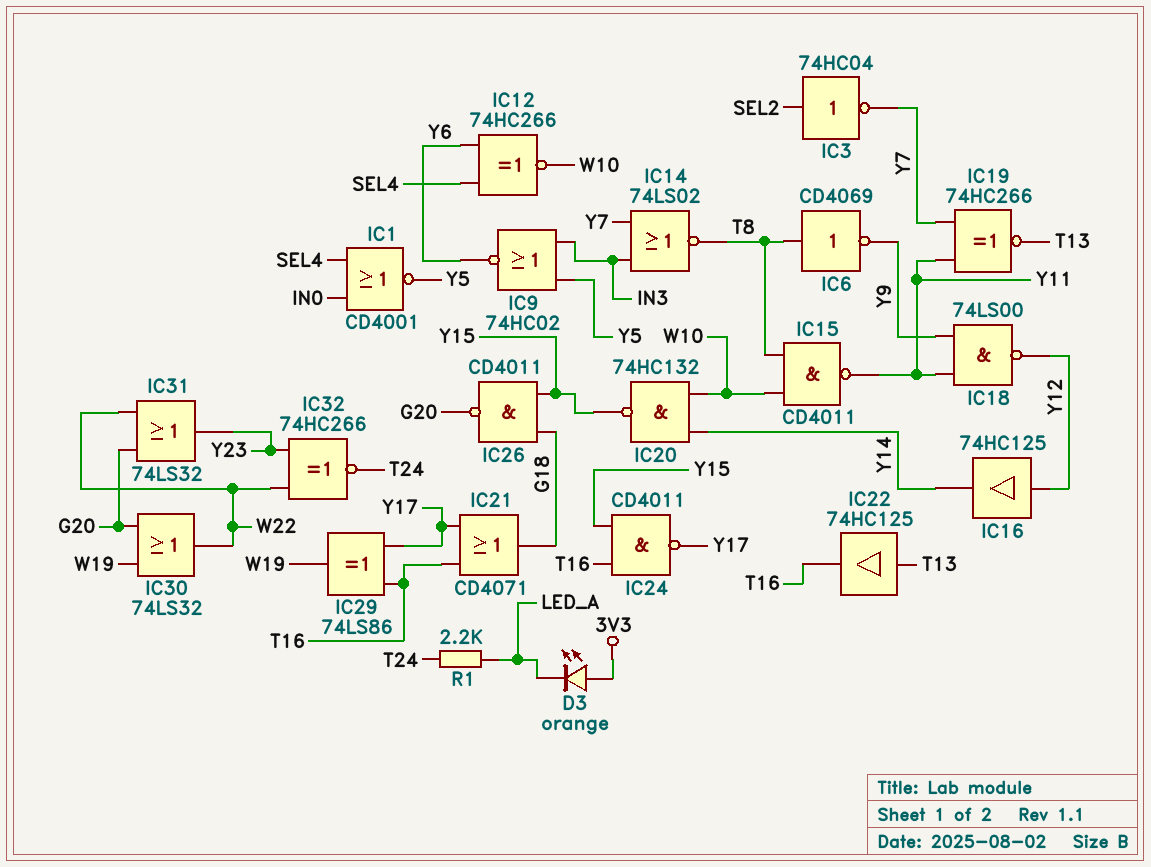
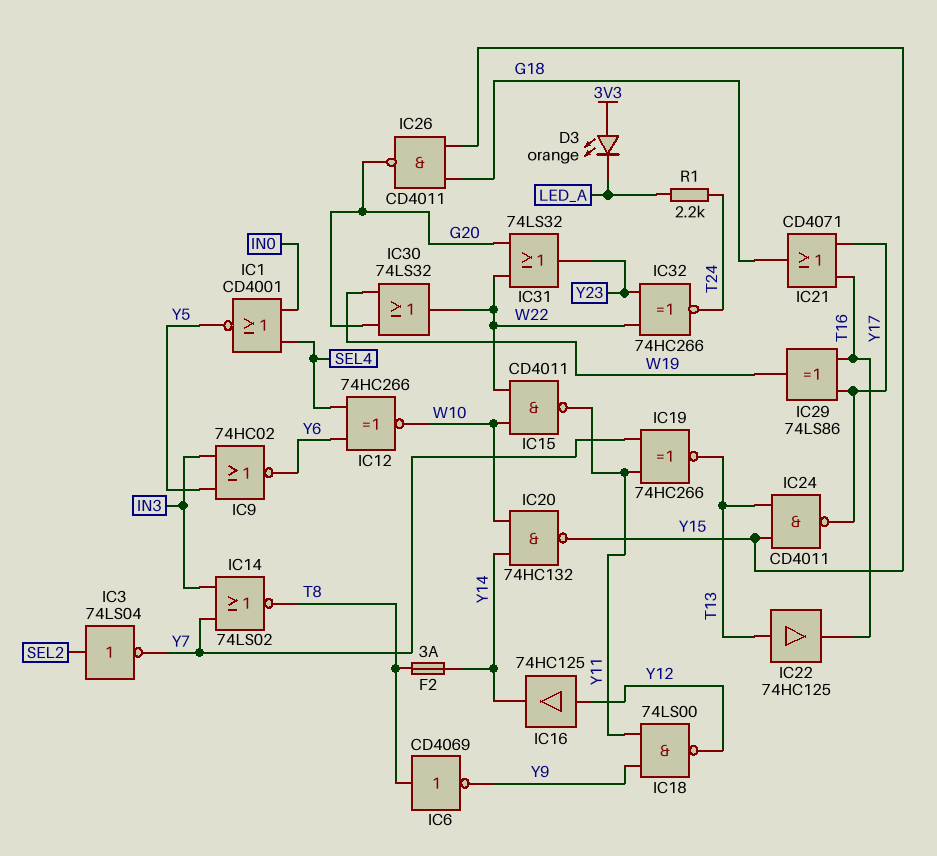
F2: none -> 3A (T8, Y14)
IC3: NOT 74HC04 (in SEL2, out Y7) -> NOT 74LS04 (in SEL2, out Y7)
IC15: NAND CD4011 (in T8, in W10, out Y11) -> NAND CD4011 (in W10, in W22, out Y11)
IC24: NAND CD4011 (in T16, in Y15, out Y17) -> NAND CD4011 (in T13, in Y15, out Y17)

